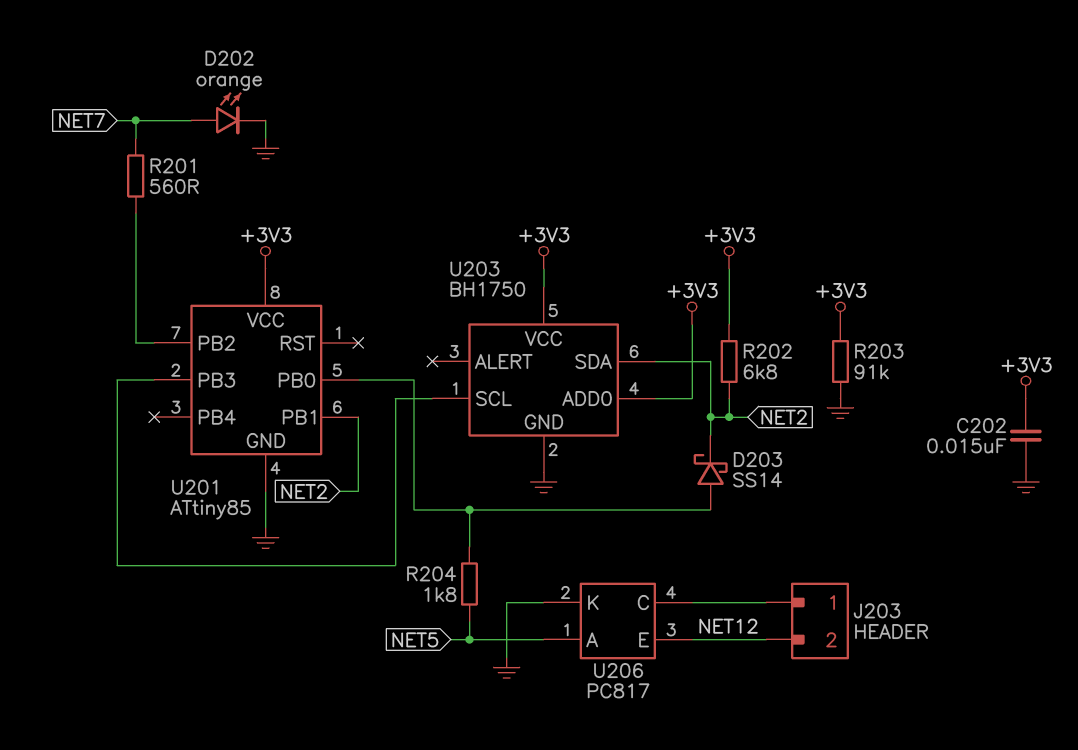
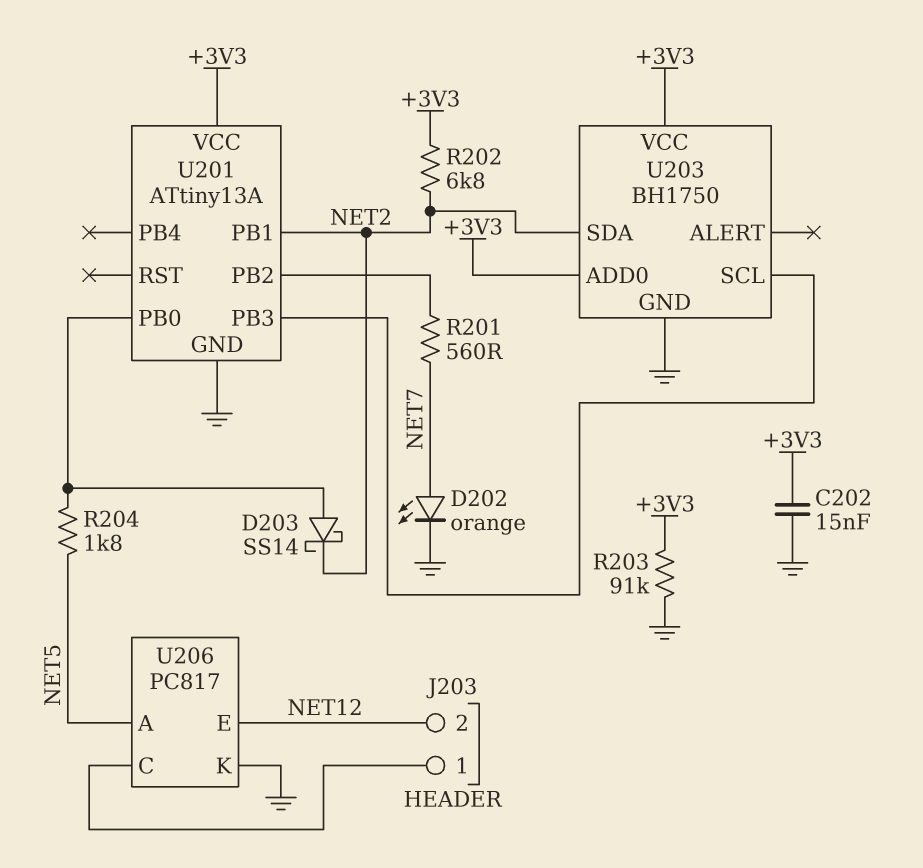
U201: ATtiny85 -> ATtiny13A

